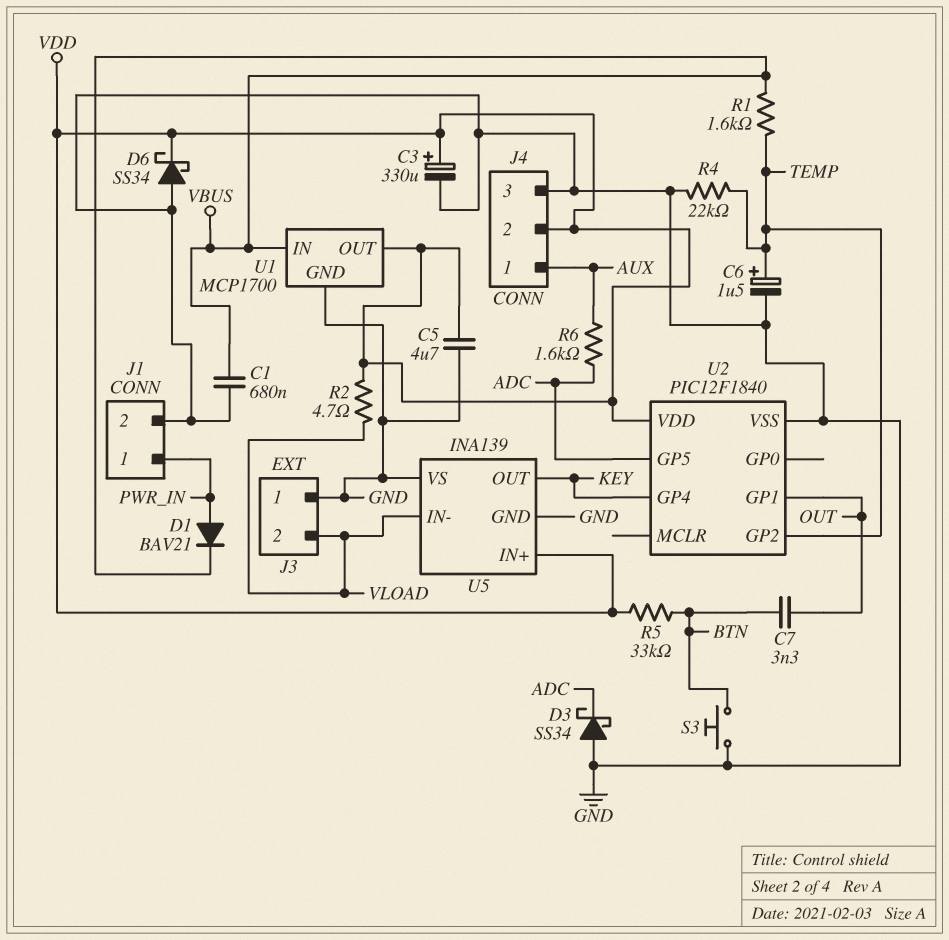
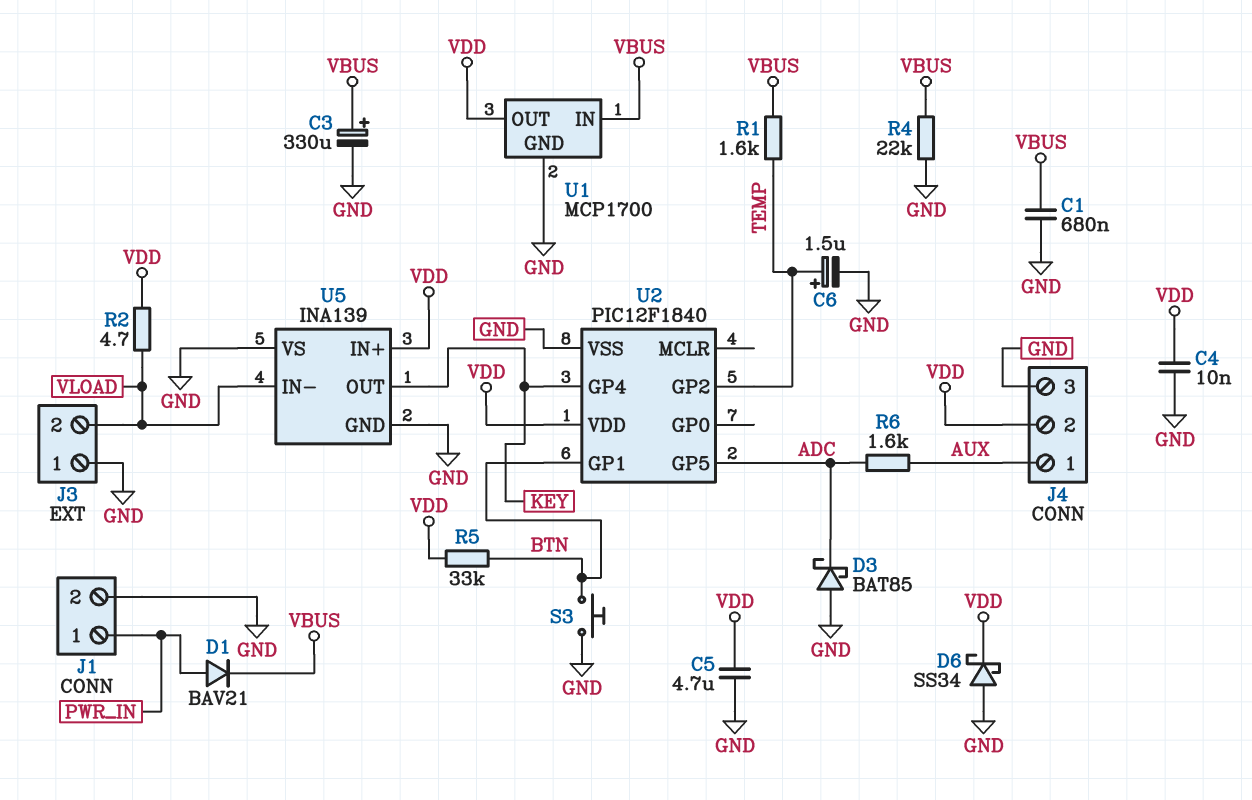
C3: 330uF (plus VDD, minus GND) -> 330uF (plus VBUS, minus GND)
C4: none -> 10nF (GND, VDD)
C7: 3.3nF (BTN, OUT) -> none
D3: schottky SS34 (A GND, K ADC) -> schottky BAT85 (A GND, K ADC)
R4: 22k (GND, TEMP) -> 22k (GND, VBUS)
U2 pin GP1: OUT -> BTN

